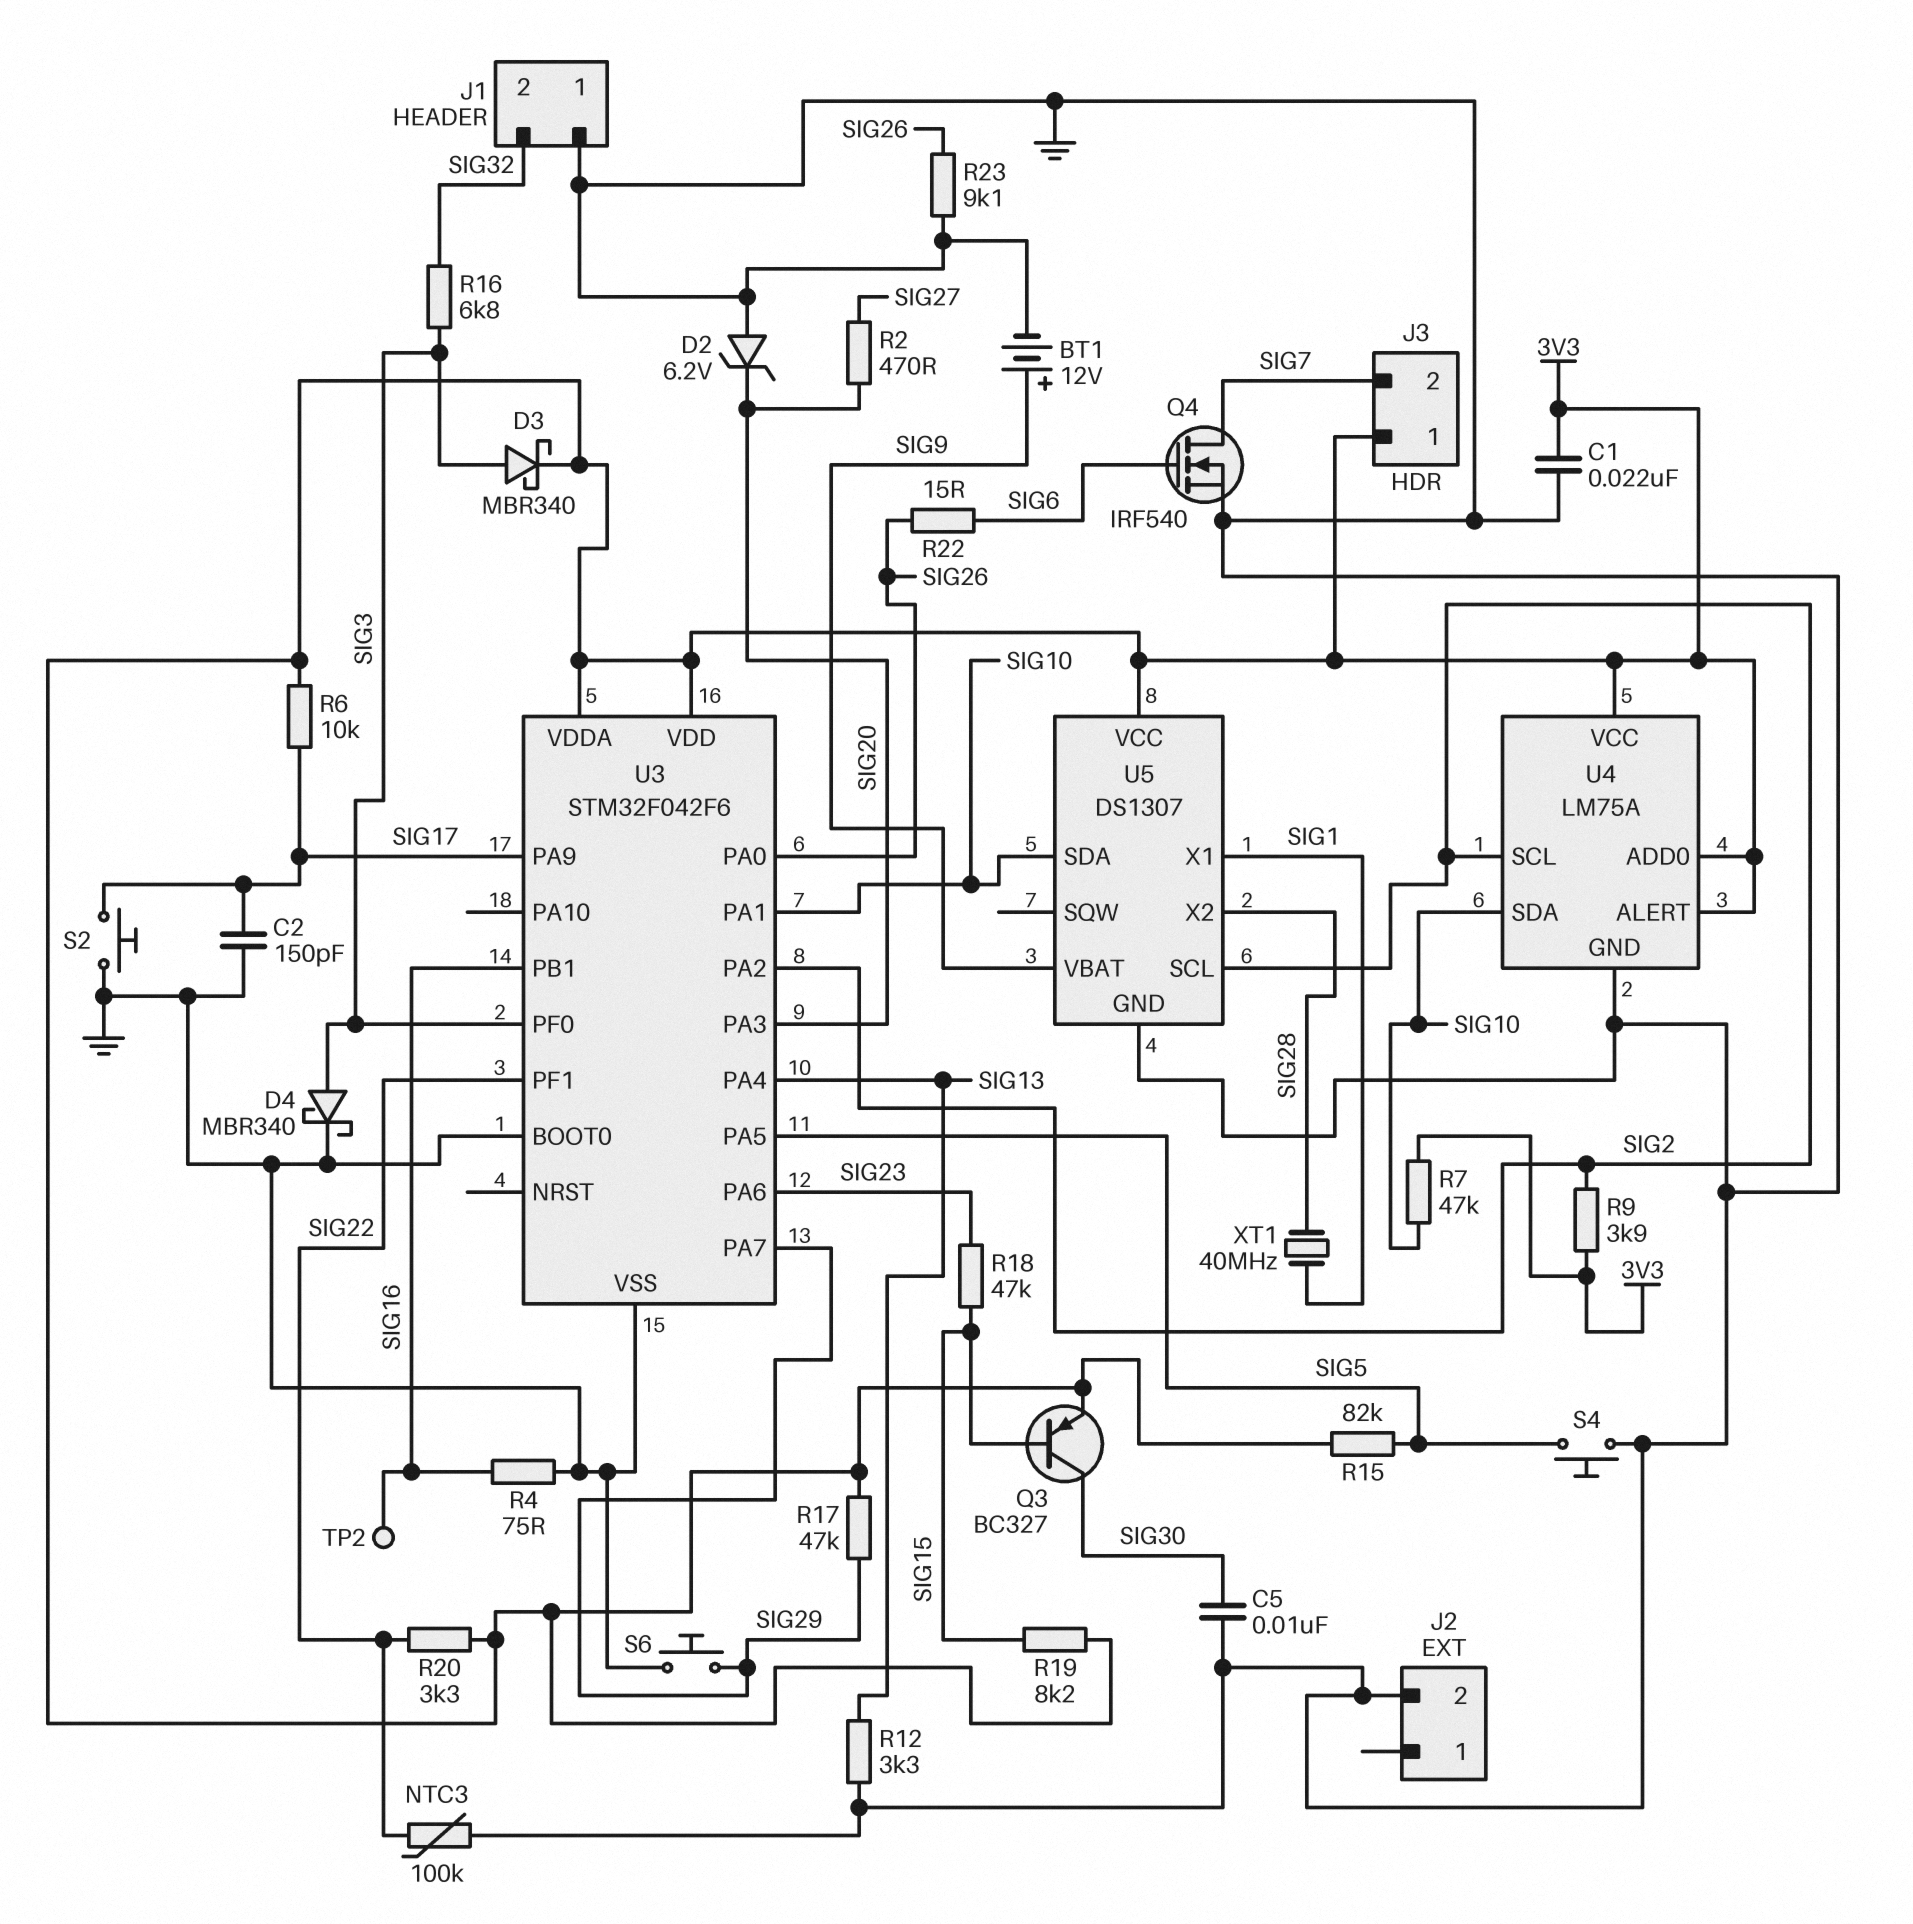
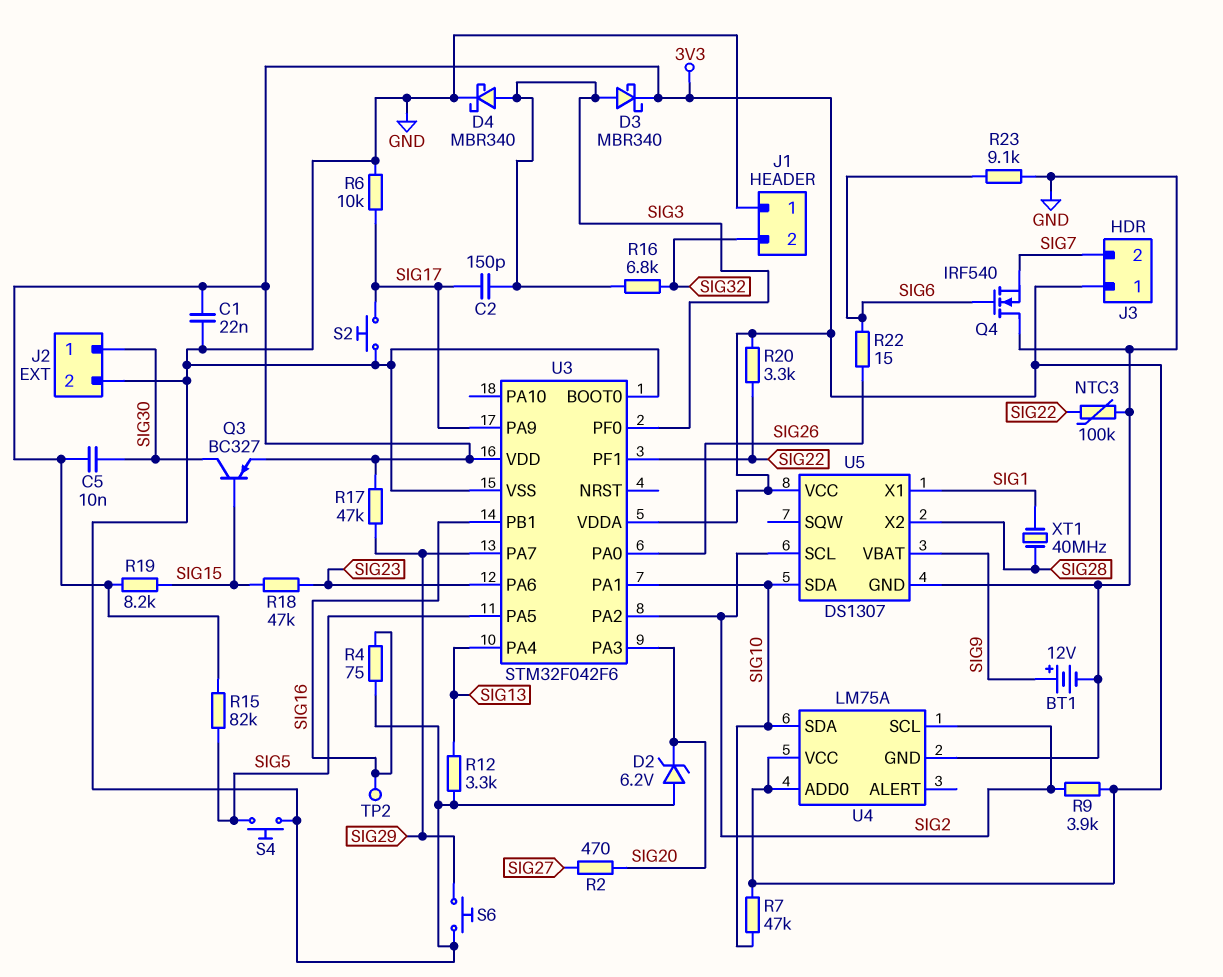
C2: 150pF (GND, SIG17) -> 150pF (SIG3, SIG17)
C5: 10nF (GND, SIG30) -> 10nF (3V3, SIG30)
J2 pin 1: none -> SIG30
Q4: NMOS IRF540 (G SIG6, D SIG7, S GND) -> NMOS IRF540 (G SIG6, D GND, S SIG7)
R6: 10k (3V3, SIG17) -> 10k (GND, SIG17)
R23: 9.1k (GND, SIG26) -> 9.1k (GND, SIG6)
U4 pin ALERT: 3V3 -> none

